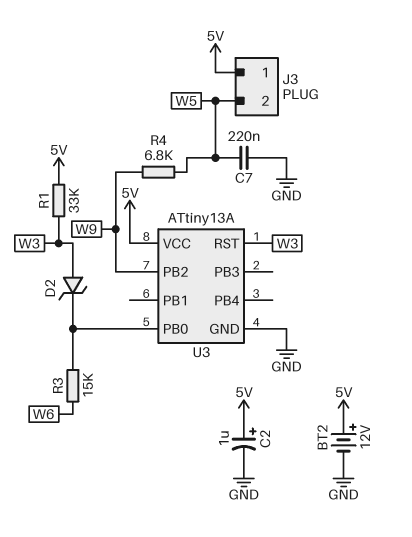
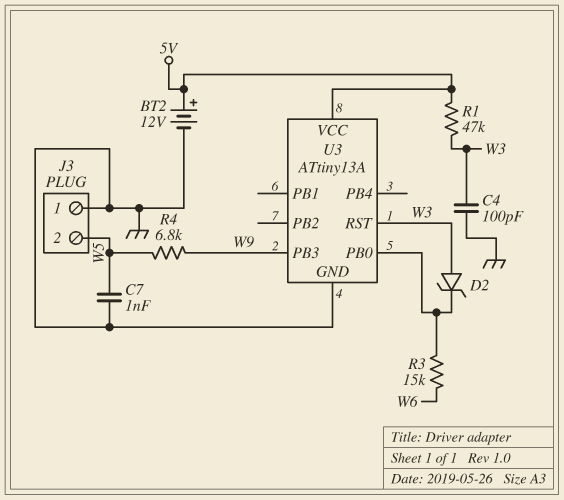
C2: 1uF (plus 5V, minus GND) -> none
C4: none -> 100pF (GND, W3)
C7: 220nF (GND, W5) -> 1nF (GND, W5)
J3 pin 1: 5V -> GND
R1: 33k (5V, W3) -> 47k (5V, W3)
U3 pin PB2: W9 -> none
U3 pin PB3: none -> W9

